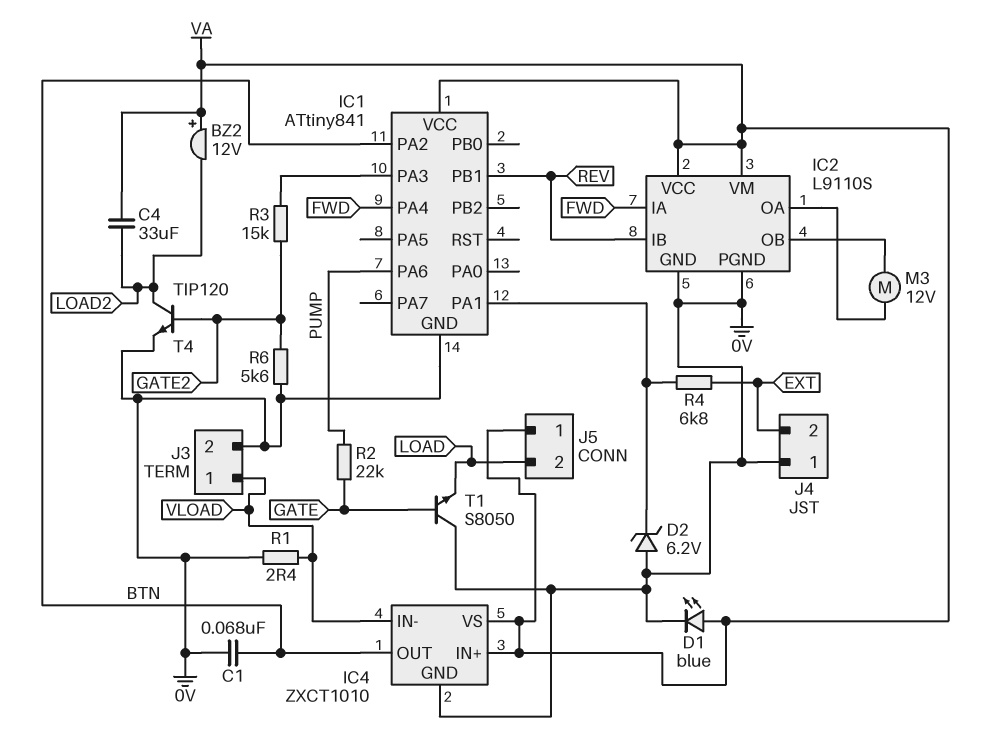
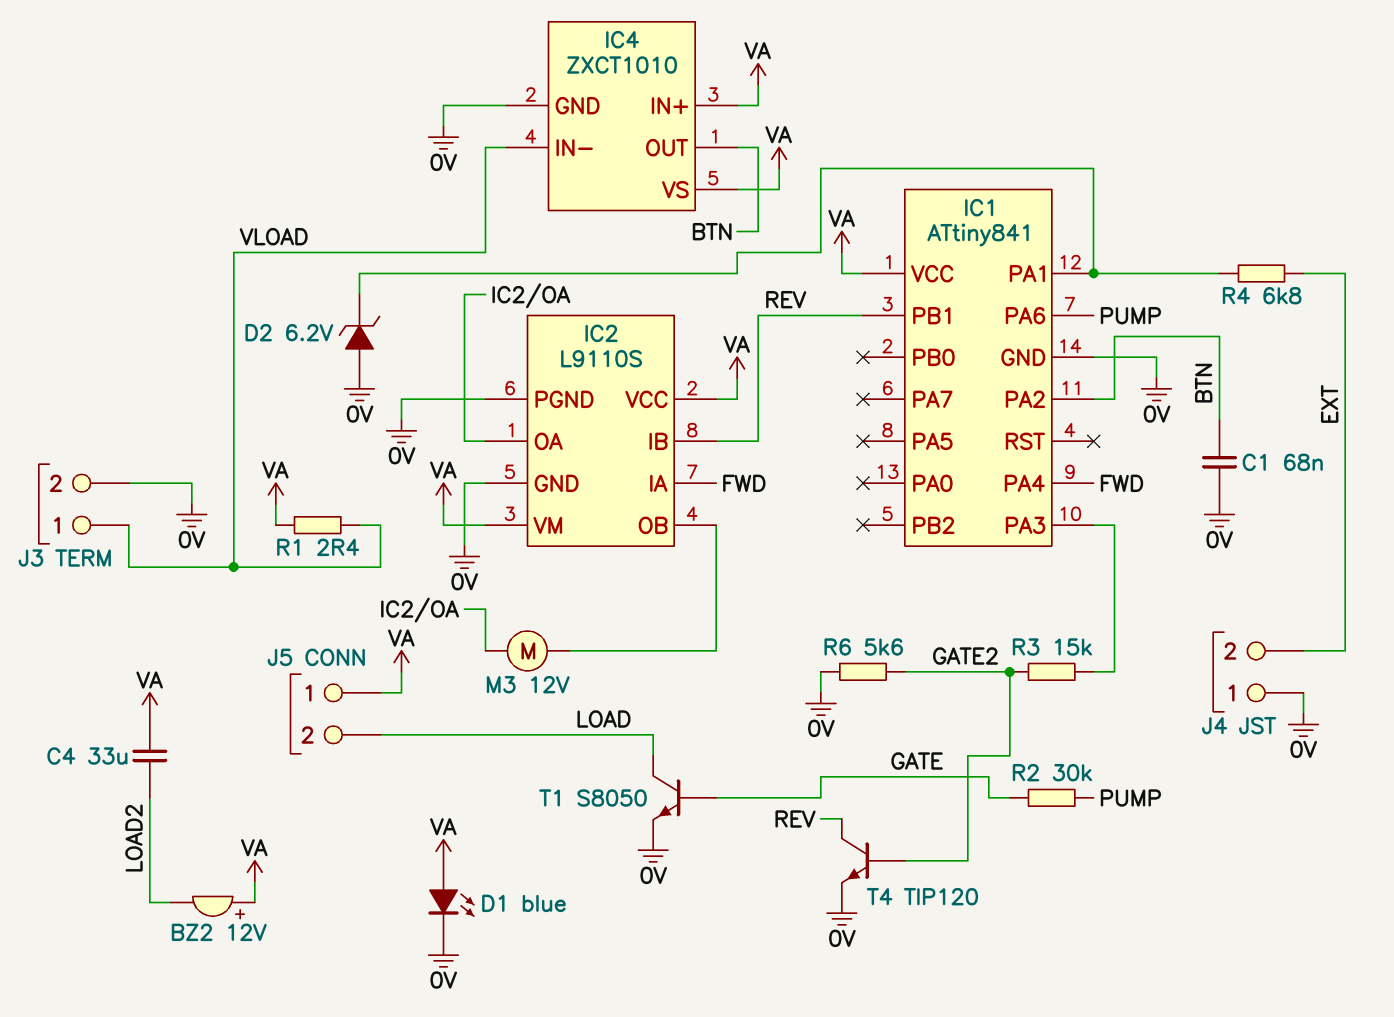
R1: 2.4 (0V, VLOAD) -> 2.4 (VA, VLOAD)
R2: 22k (GATE, PUMP) -> 30k (GATE, PUMP)
T1: NPN S8050 (B GATE, C 0V, E LOAD) -> NPN S8050 (B GATE, C LOAD, E 0V)
T4: NPN TIP120 (B GATE2, C LOAD2, E 0V) -> NPN TIP120 (B GATE2, C REV, E 0V)

